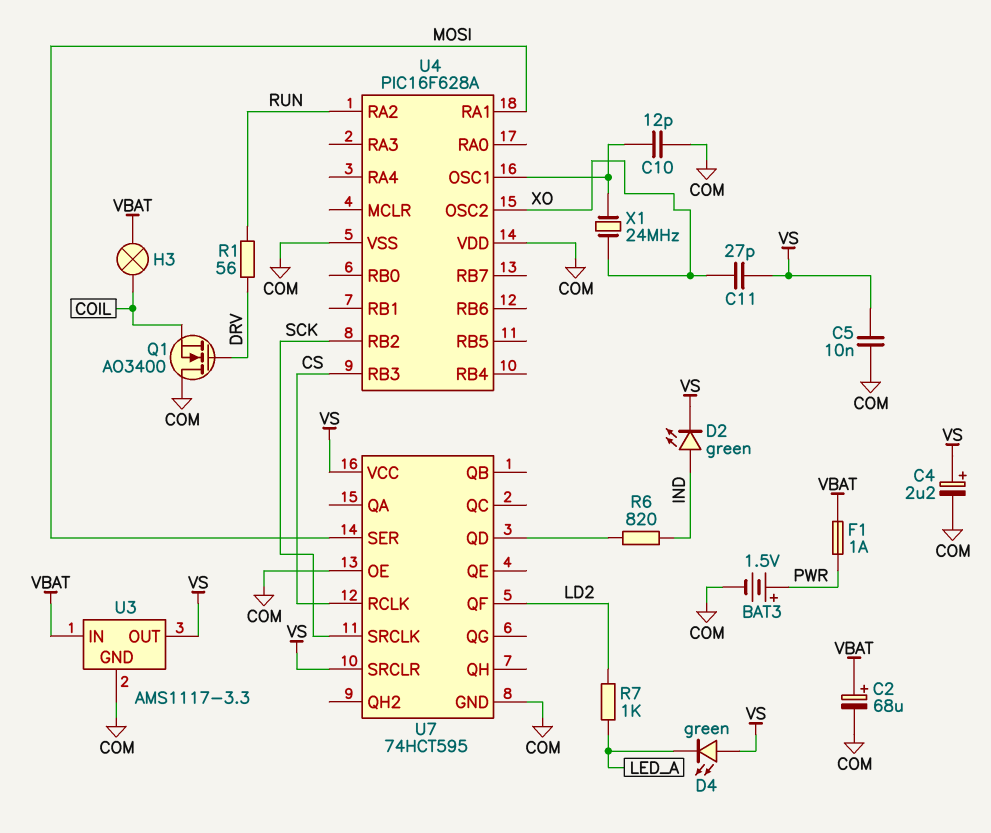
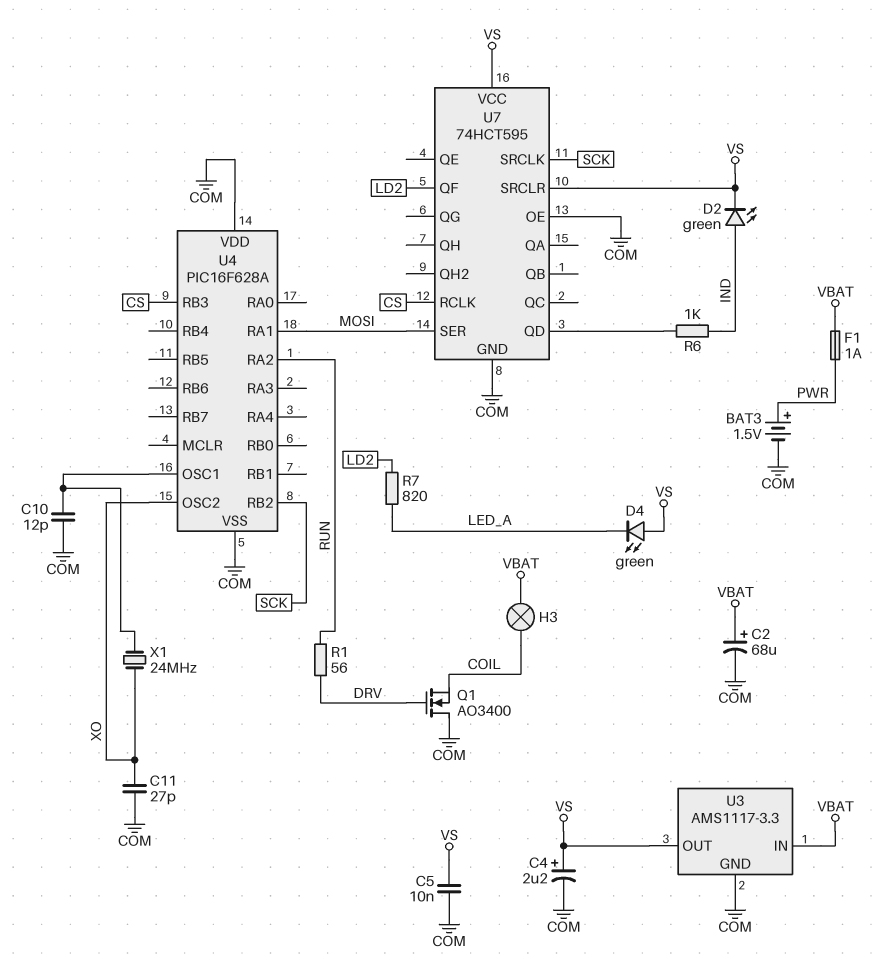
C11: 27pF (VS, XO) -> 27pF (COM, XO)
R6: 820 (IND, U7/QD) -> 1k (IND, U7/QD)
R7: 1k (LD2, LED_A) -> 820 (LD2, LED_A)

